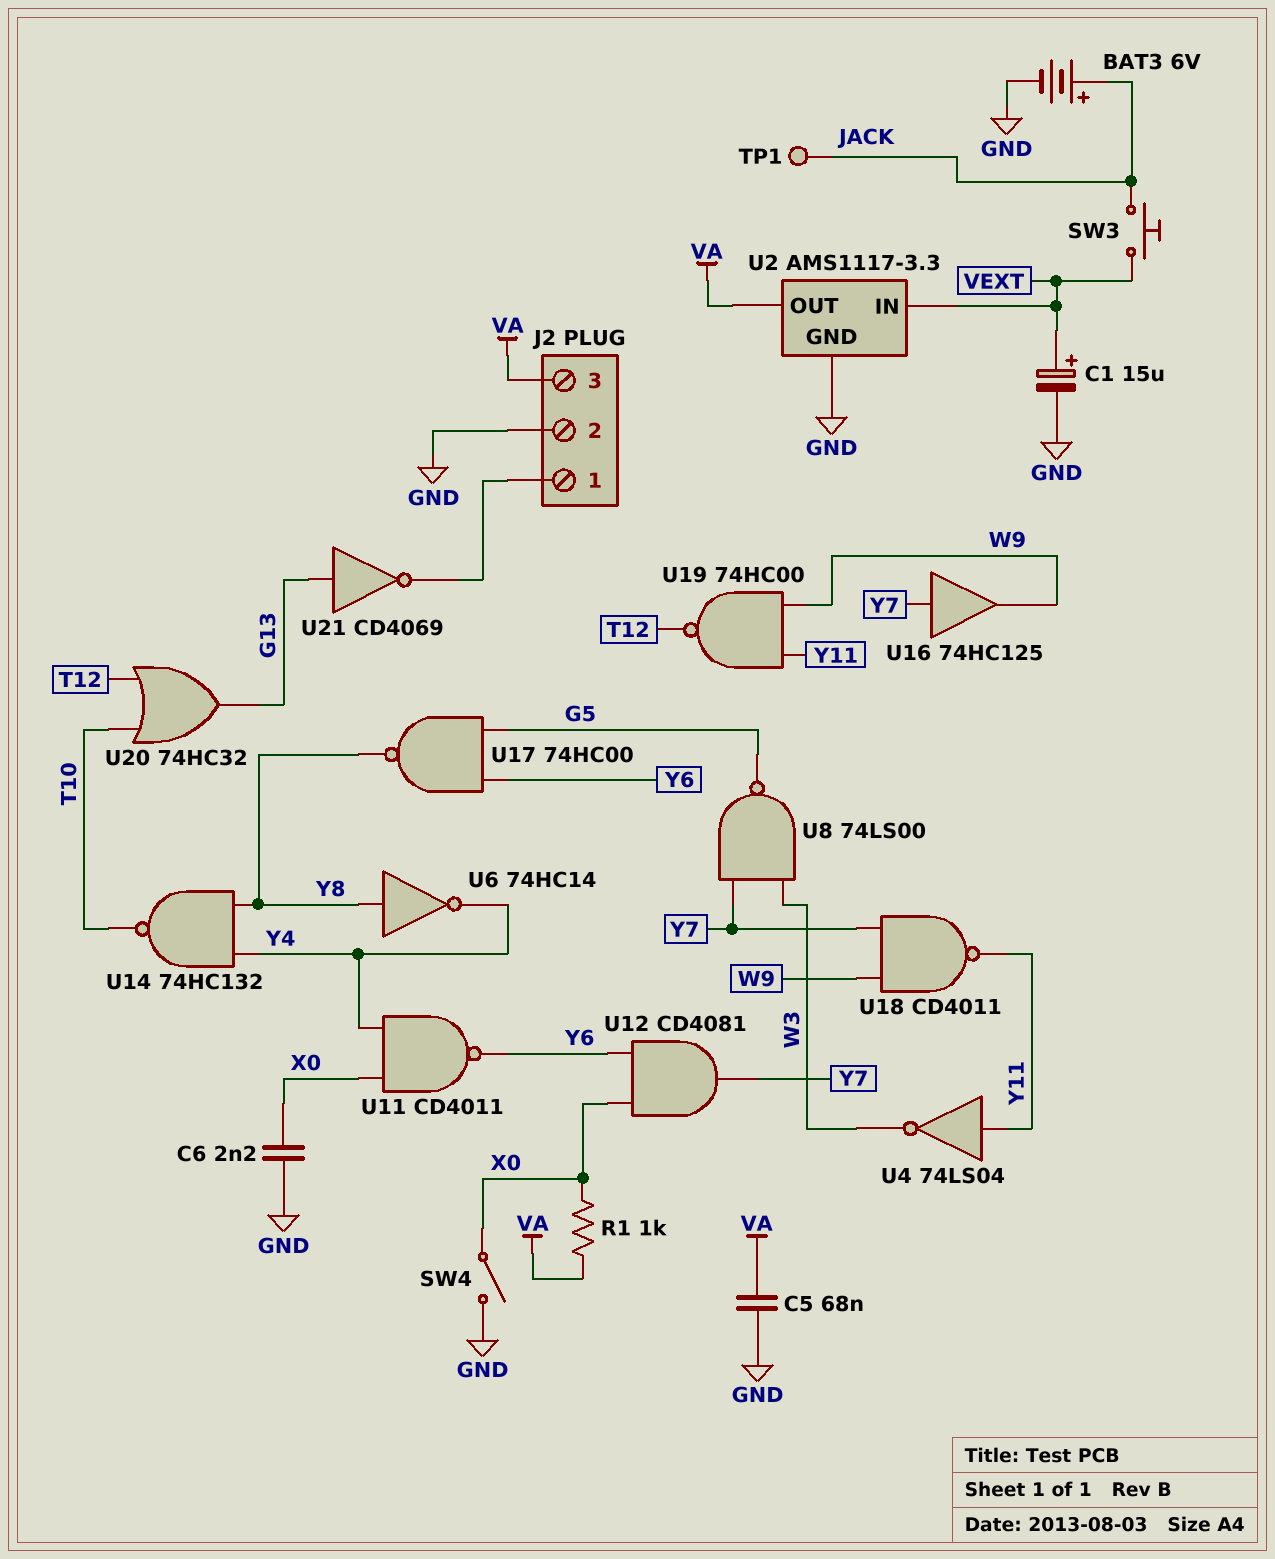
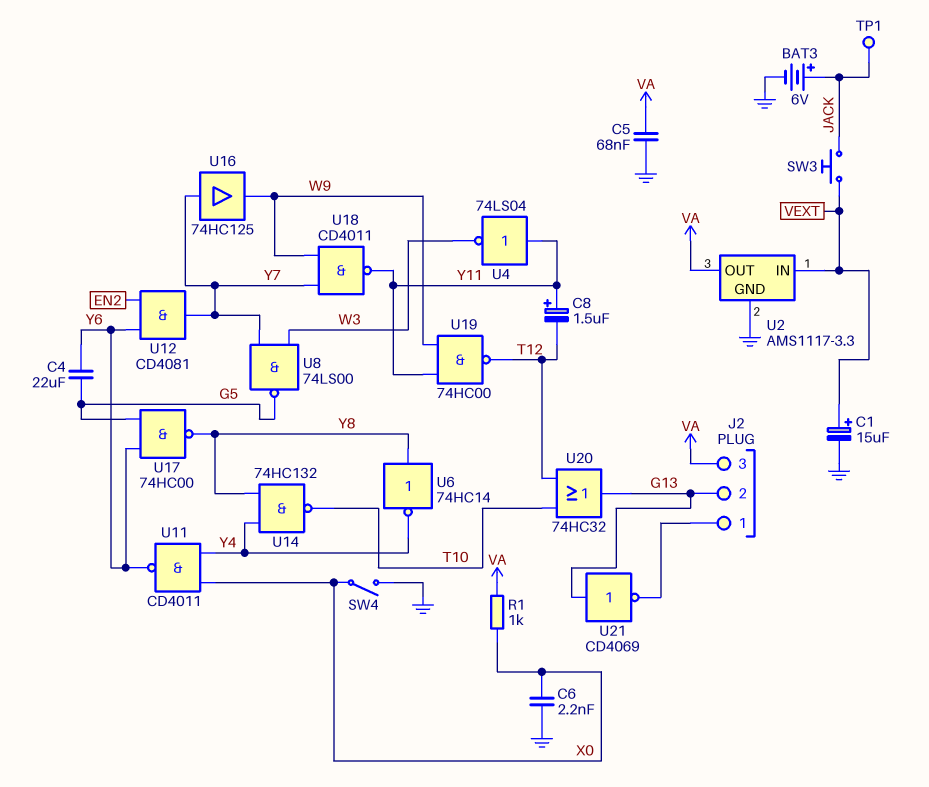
C4: none -> 22uF (G5, Y6)
C8: none -> 1.5uF (plus Y11, minus T12)
J2 pin 2: GND -> G13
U12: AND CD4081 (in X0, in Y6, out Y7) -> AND CD4081 (in EN2, in Y6, out Y7)

